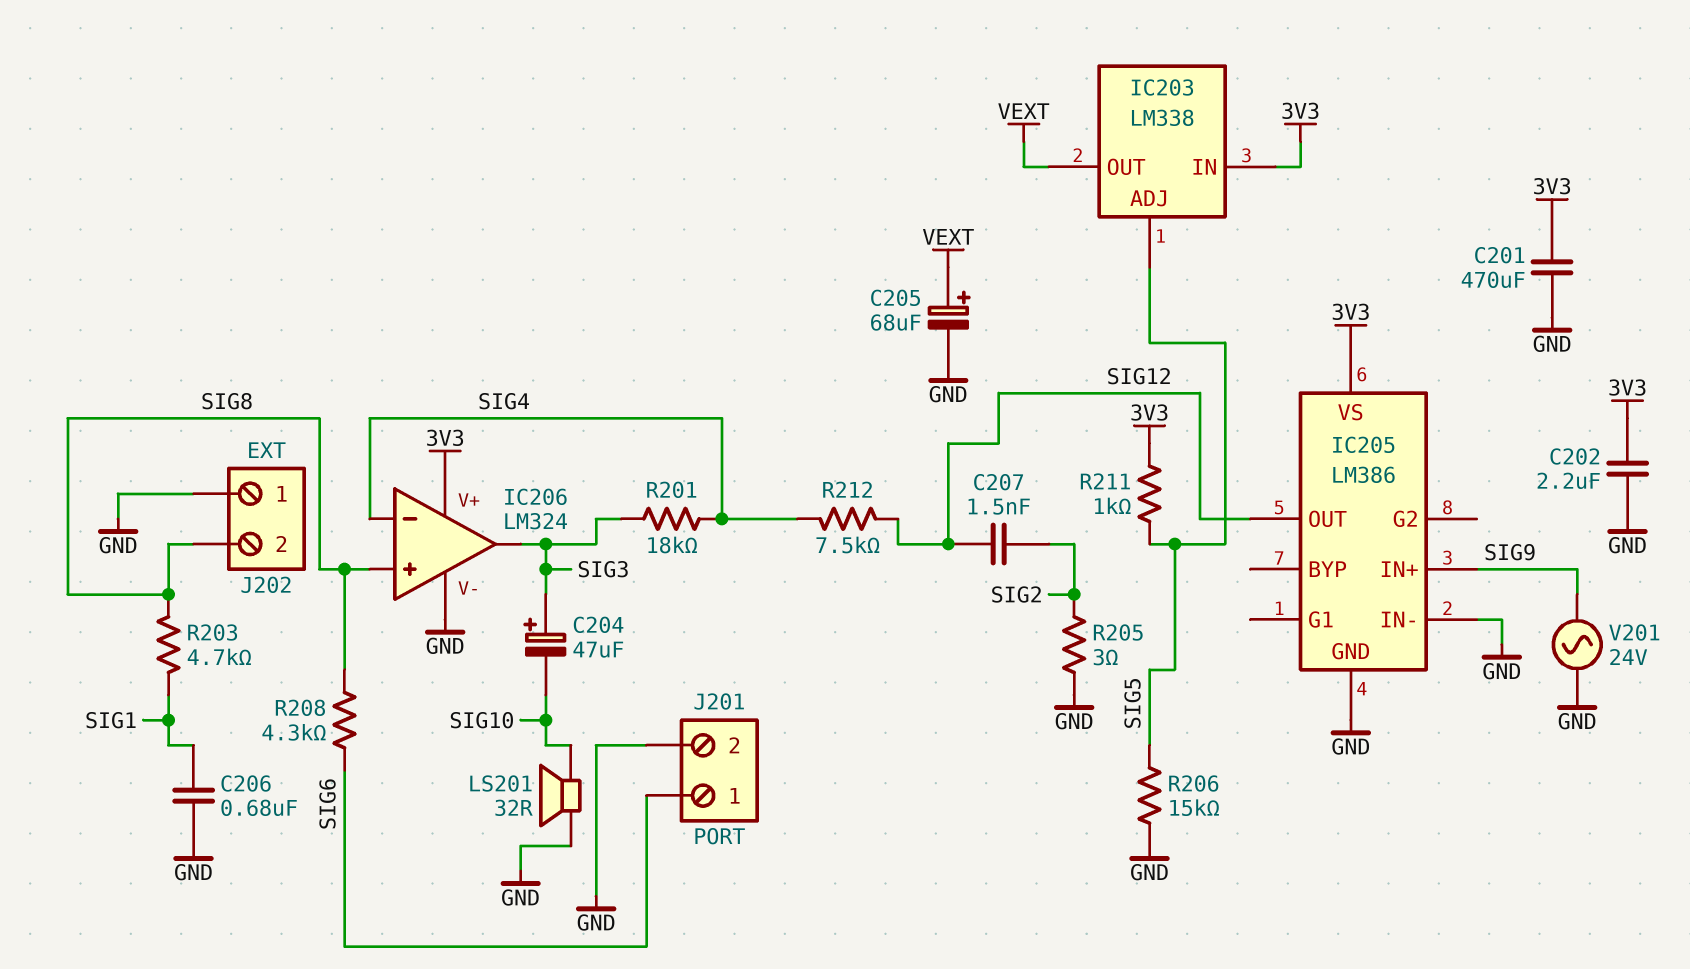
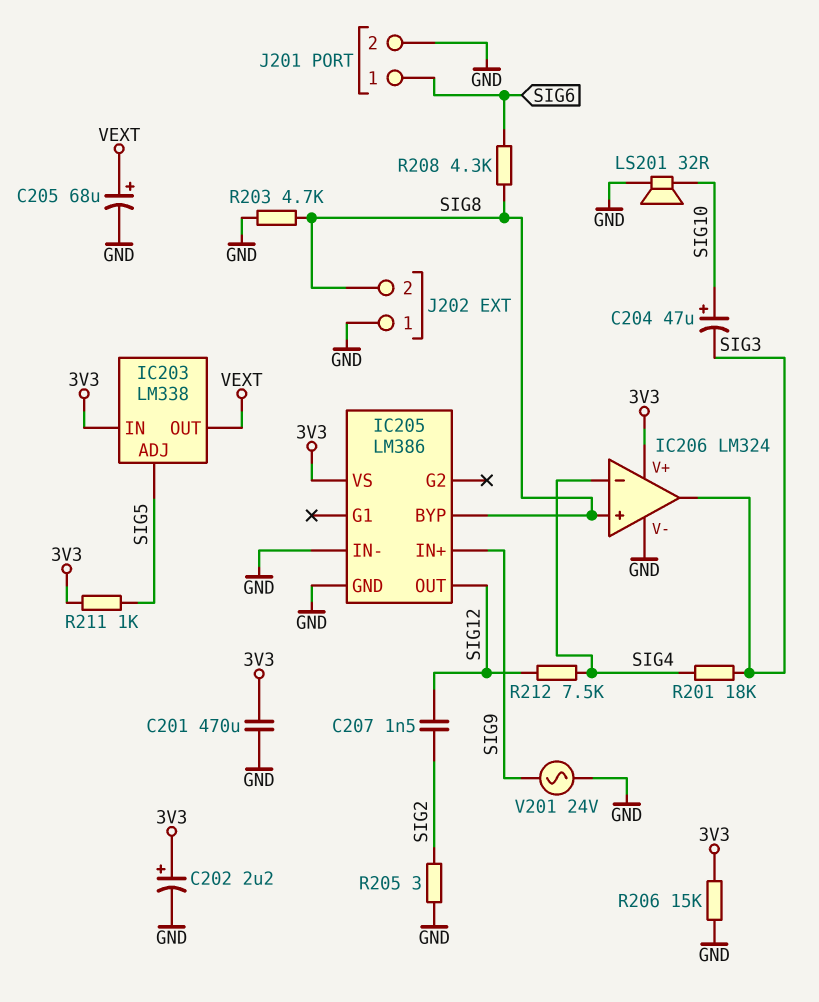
C202: 2.2uF (3V3, GND) -> 2.2uF (plus 3V3, minus GND)
C204: 47uF (plus SIG3, minus SIG10) -> 47uF (plus SIG10, minus SIG3)
C206: 680nF (GND, SIG1) -> none
IC205 pin BYP: none -> SIG8
R203: 4.7k (SIG1, SIG8) -> 4.7k (GND, SIG8)
R206: 15k (GND, SIG5) -> 15k (3V3, GND)

